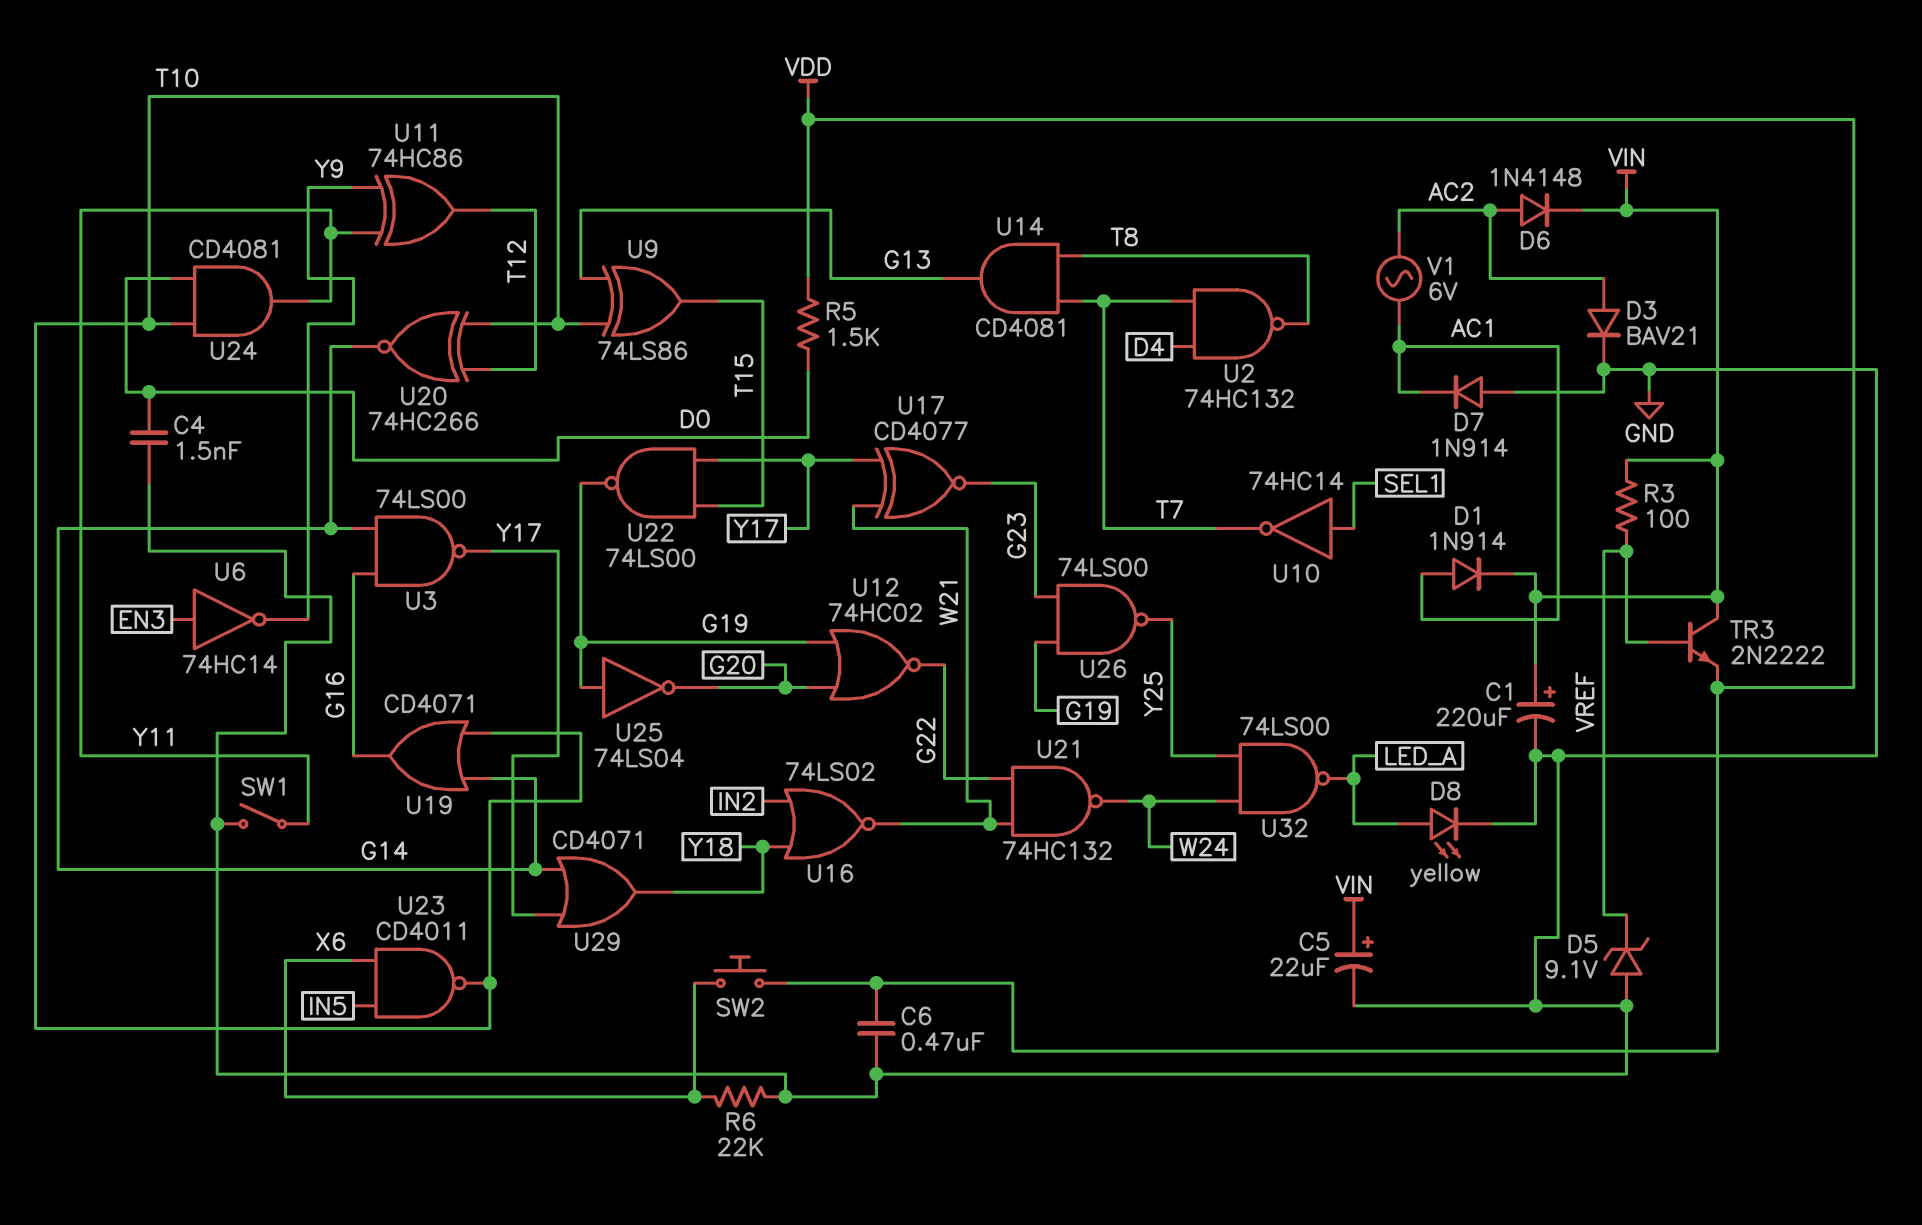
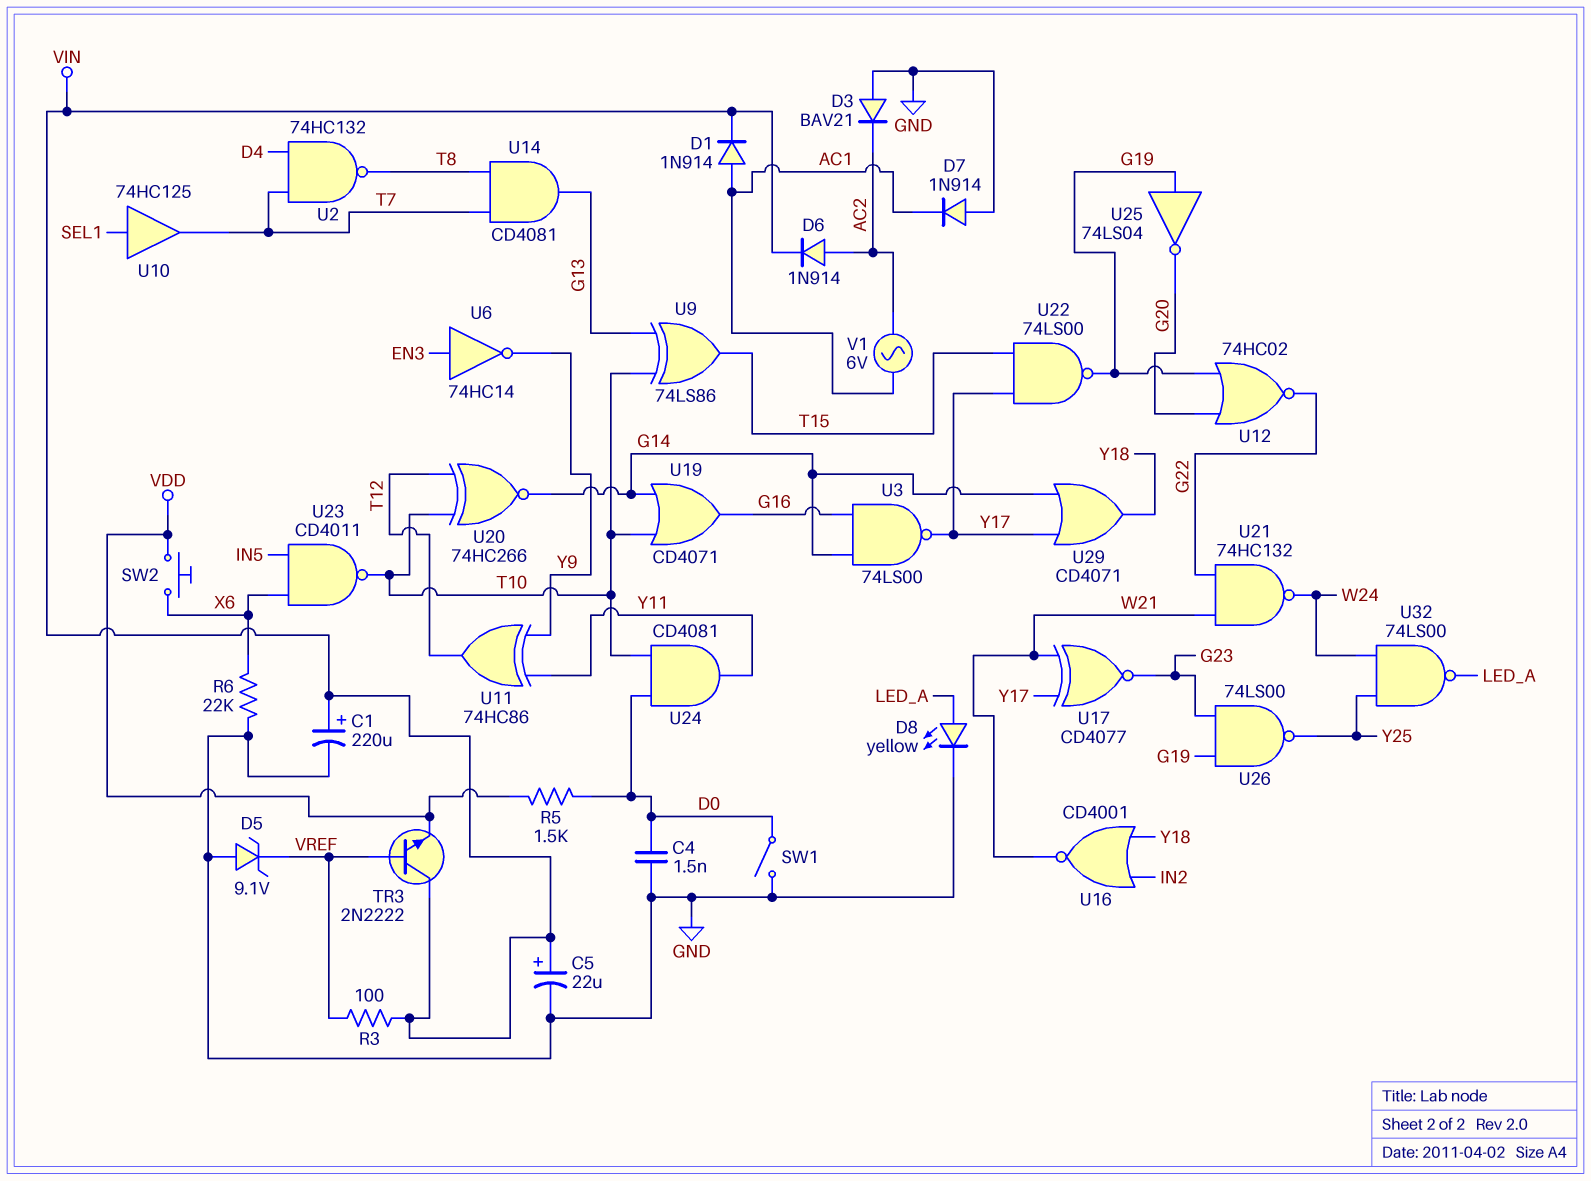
C6: 470nF (GND, VDD) -> none
D3: diode BAV21 (A AC2, K GND) -> diode BAV21 (A GND, K AC2)
D6: diode 1N4148 (A AC2, K VIN) -> diode 1N914 (A AC2, K VIN)
SW1: switch (GND, Y11) -> switch (D0, GND)
U10: NOT 74HC14 (in SEL1, out T7) -> buffer 74HC125 (in SEL1, out T7)
U16: NOR 74LS02 (in IN2, in Y18, out W21) -> NOR CD4001 (in IN2, in Y18, out W21)

